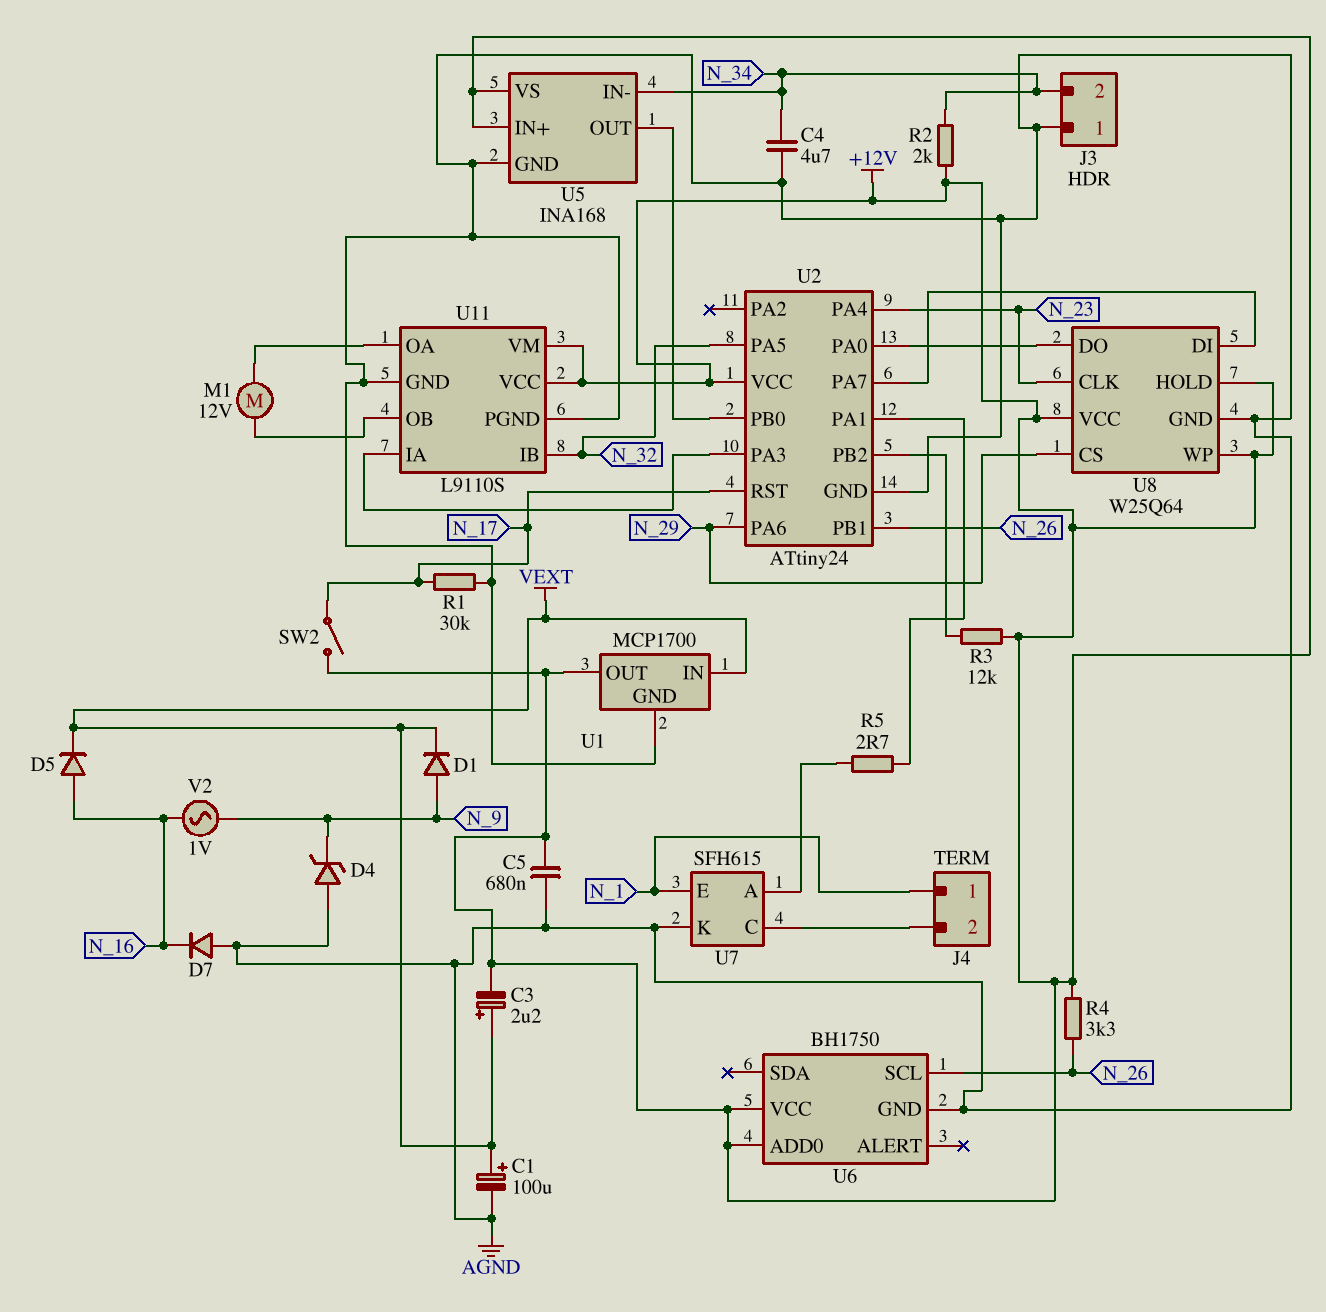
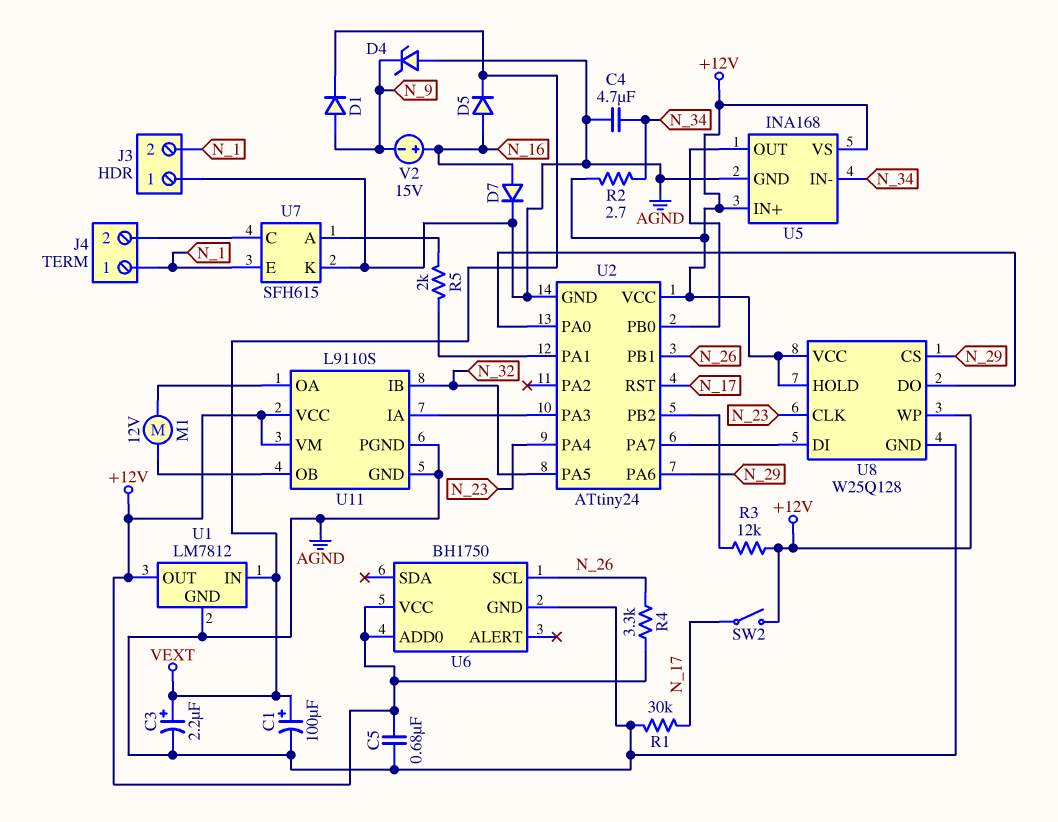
C3: 2.2uF (plus VEXT, minus +12V) -> 2.2uF (plus VEXT, minus AGND)
D7: diode (A AGND, K N_16) -> diode (A N_16, K AGND)
J3 pin 2: N_34 -> N_1
R2: 2k (+12V, N_34) -> 2.7 (+12V, N_34)
R5: 2.7 (U2/PA1, U7/A) -> 2k (U2/PA1, U7/A)
U1: MCP1700 -> LM7812
U8: W25Q64 -> W25Q128
V2: AC 1V (N_9, N_16) -> 15V (plus N_16, minus N_9)

